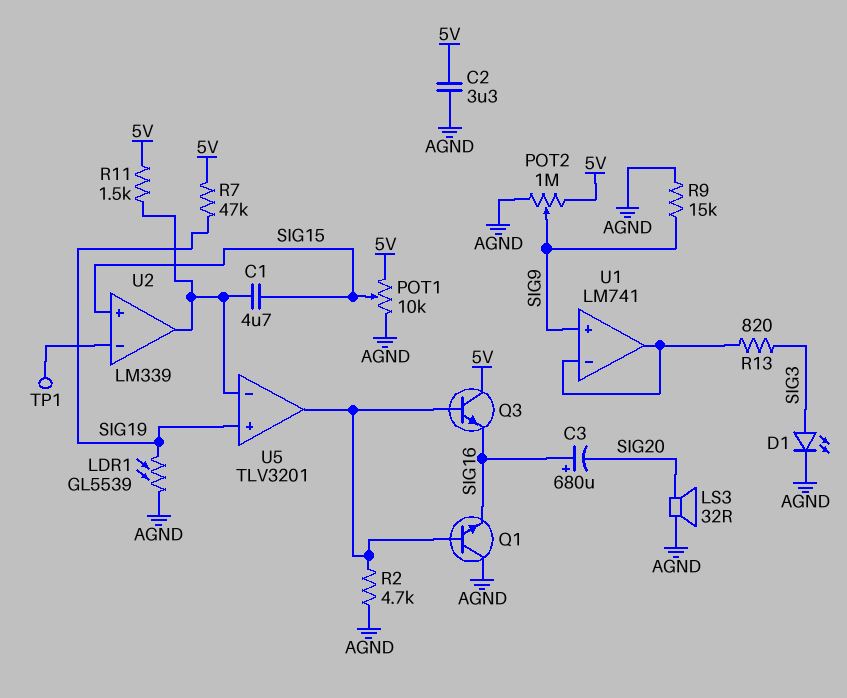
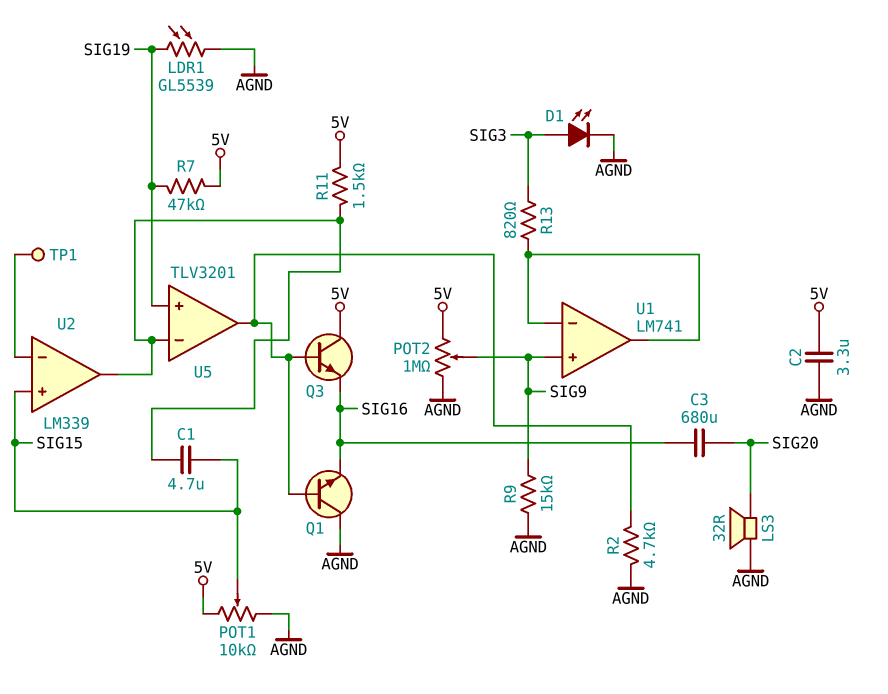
C3: 680uF (plus SIG16, minus SIG20) -> 680uF (SIG16, SIG20)

